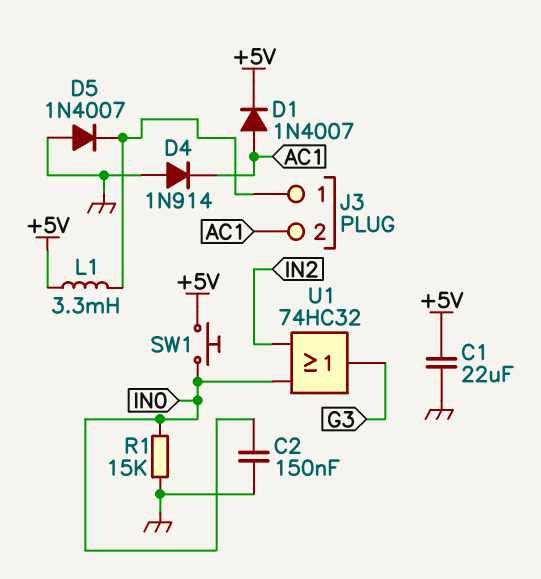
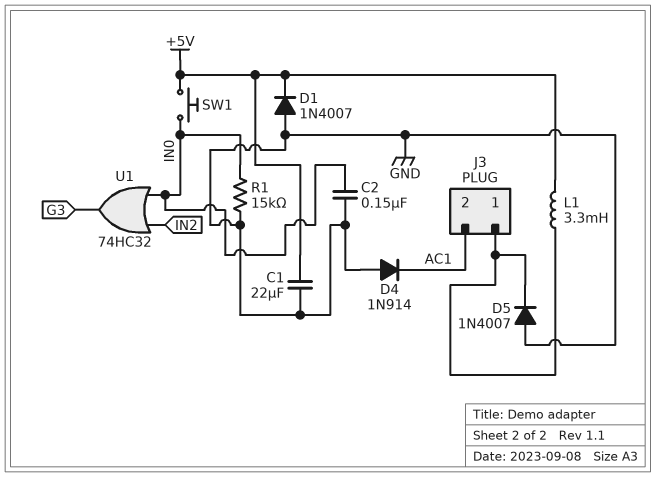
D1: diode 1N4007 (A AC1, K +5V) -> diode 1N4007 (A GND, K +5V)

